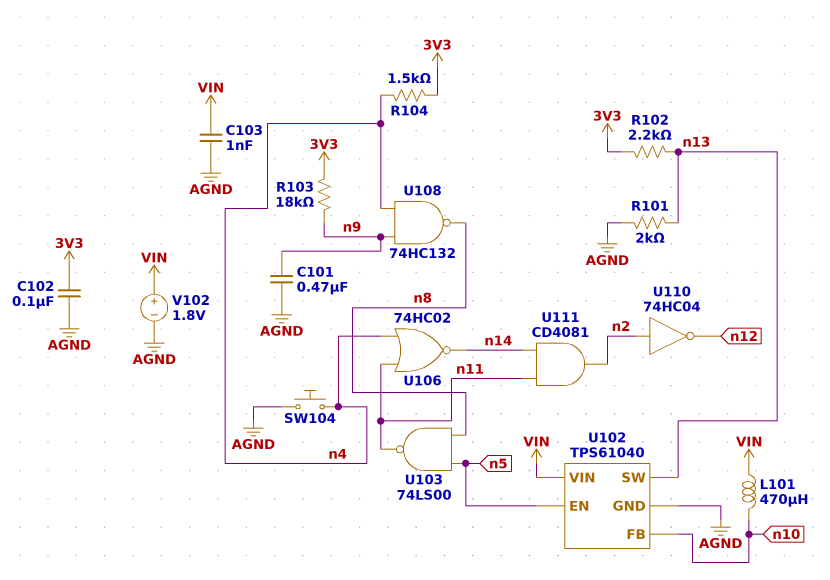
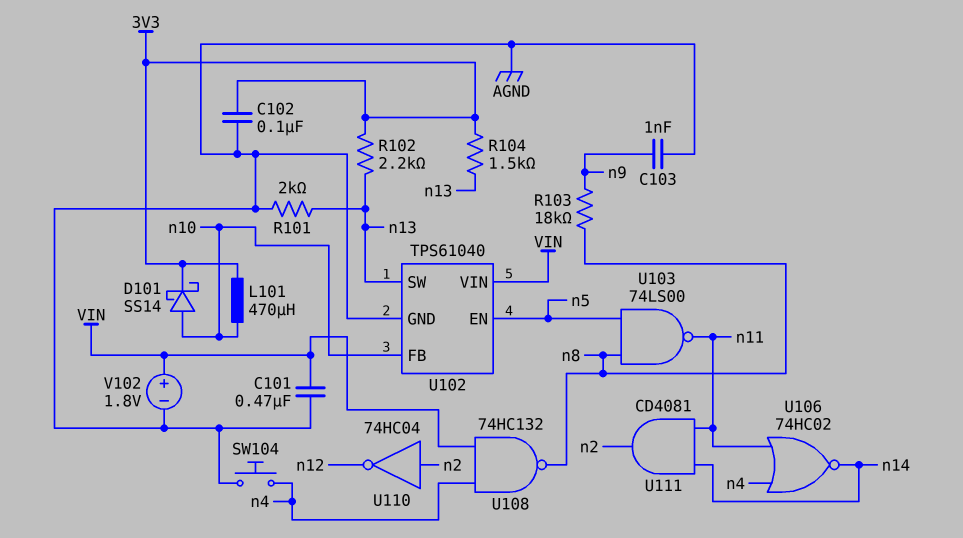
C101: 470nF (AGND, n9) -> 470nF (AGND, VIN)
C103: 1nF (AGND, VIN) -> 1nF (AGND, n9)
D101: none -> schottky SS14 (A n10, K 3V3)
L101: 470uH (VIN, n10) -> 470uH (3V3, n10)
R103: 18k (3V3, n9) -> 18k (n8, n9)
R104: 1.5k (3V3, n4) -> 1.5k (3V3, n13)
U108: NAND 74HC132 (in n4, in n9, out n8) -> NAND 74HC132 (in VIN, in n4, out n8)

